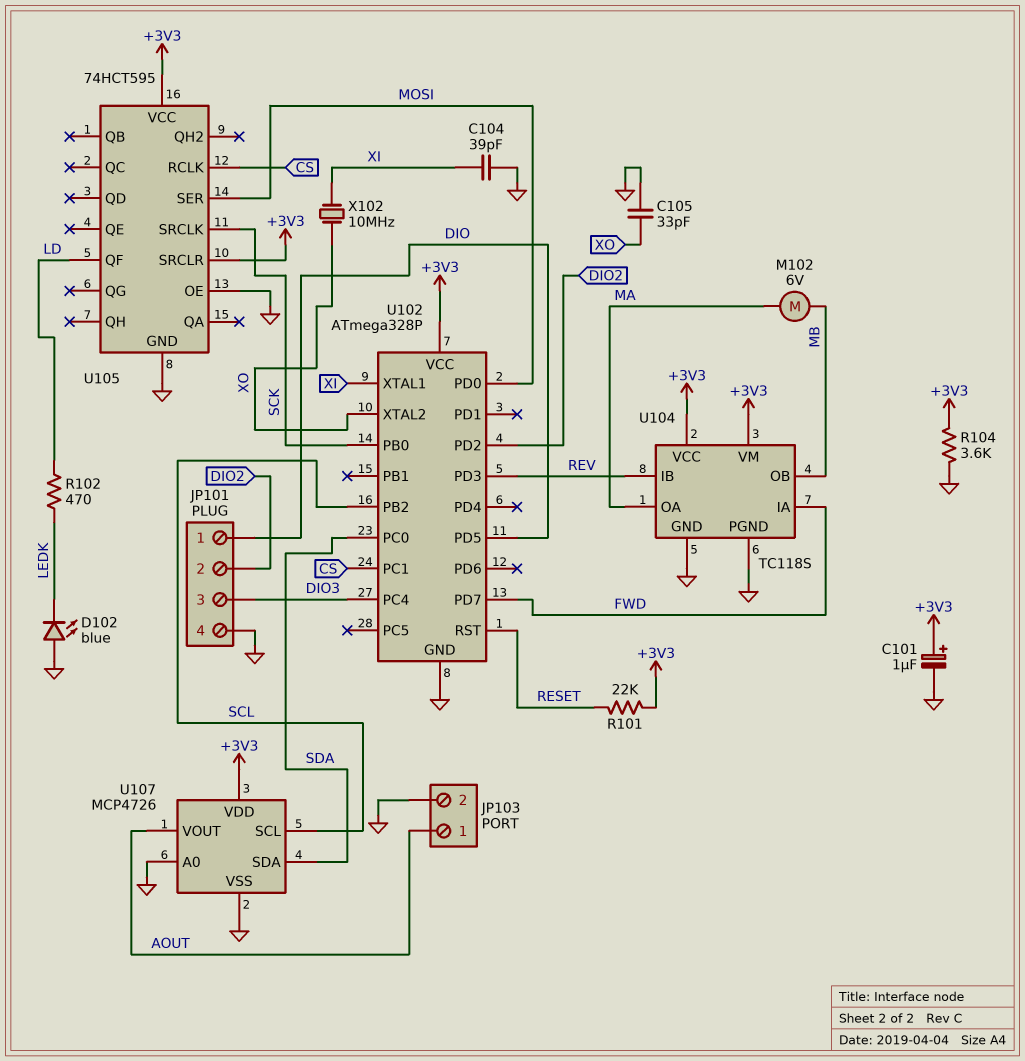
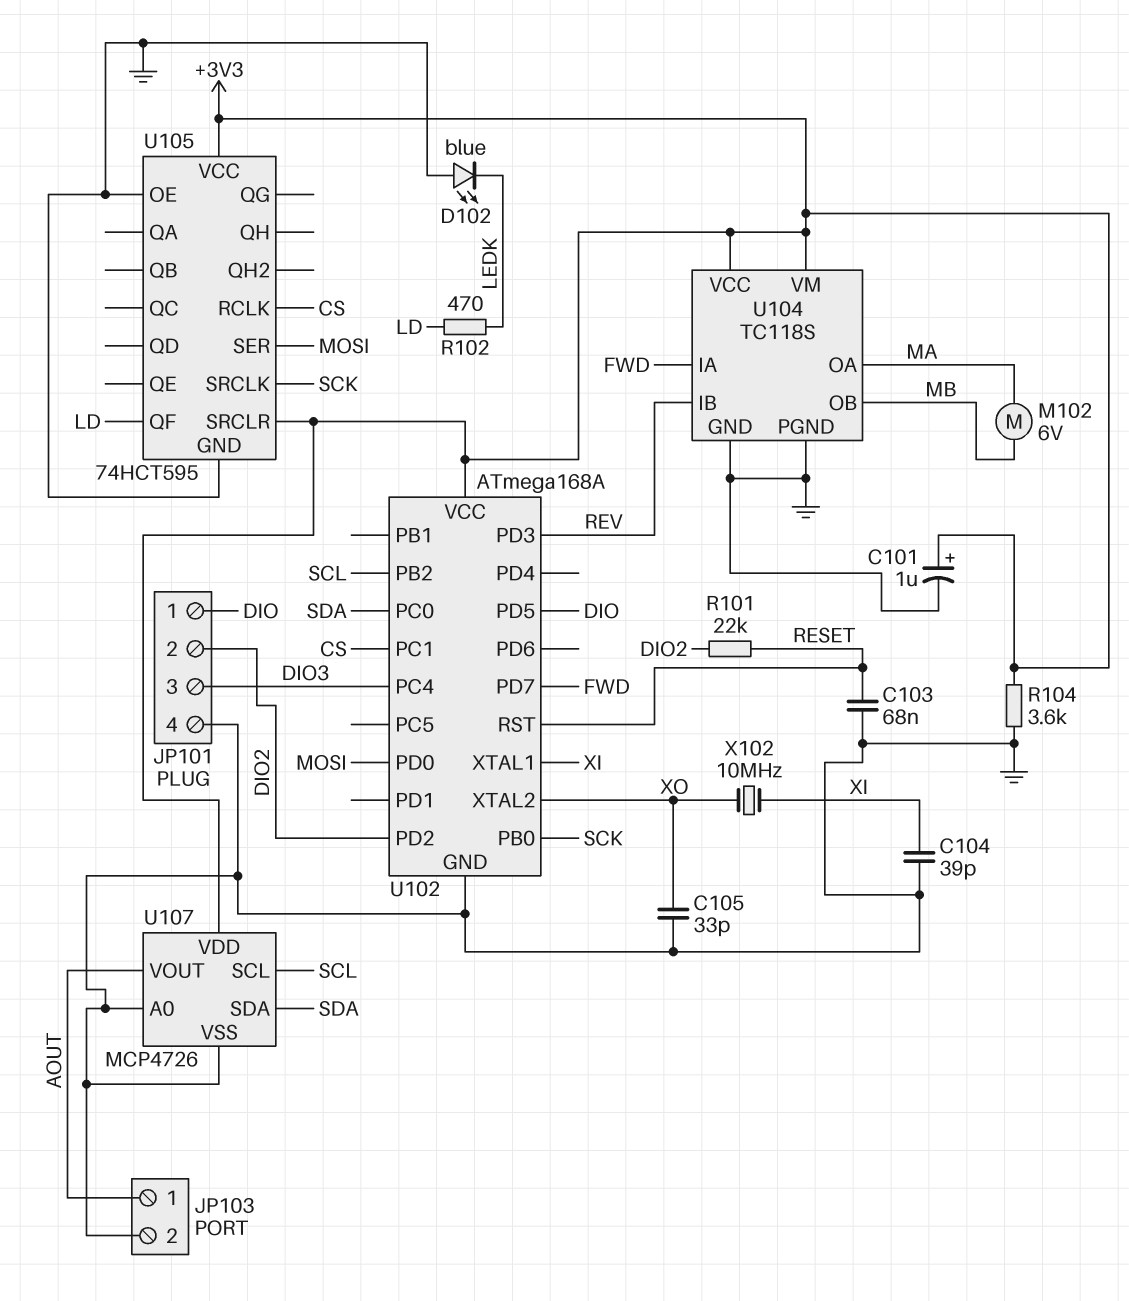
C103: none -> 68nF (GND, RESET)
R101: 22k (+3V3, RESET) -> 22k (DIO2, RESET)
U102: ATmega328P -> ATmega168A

